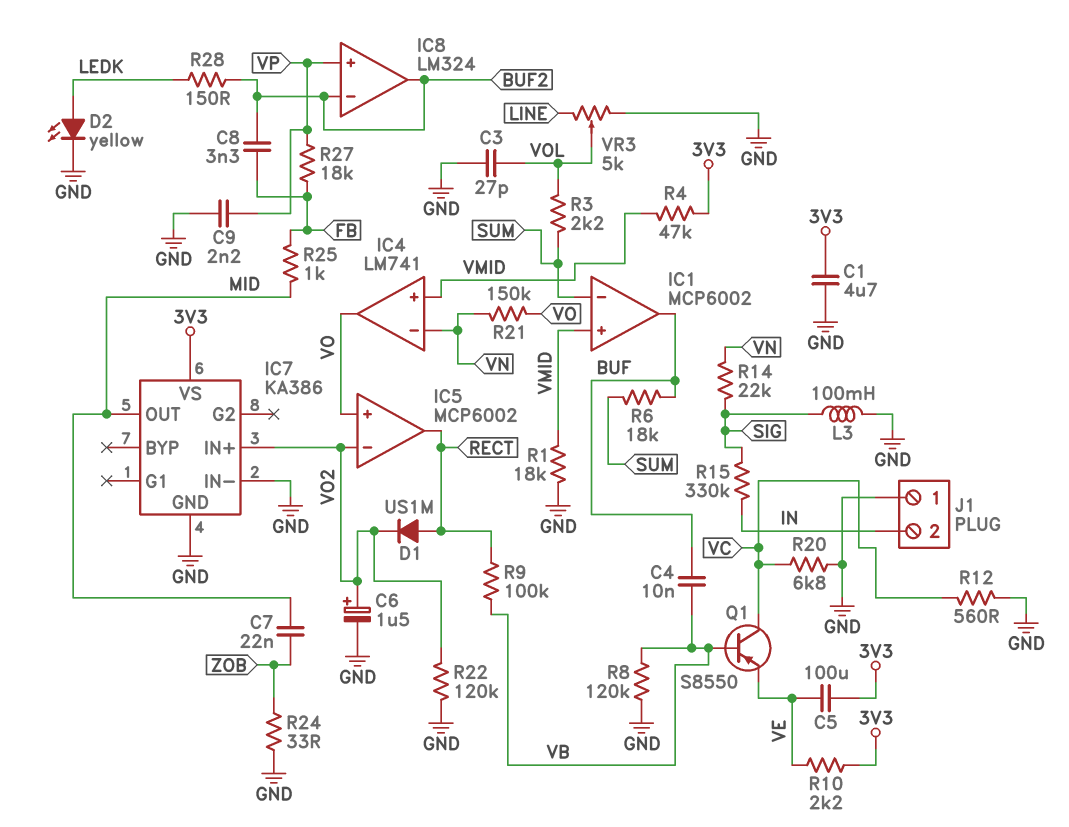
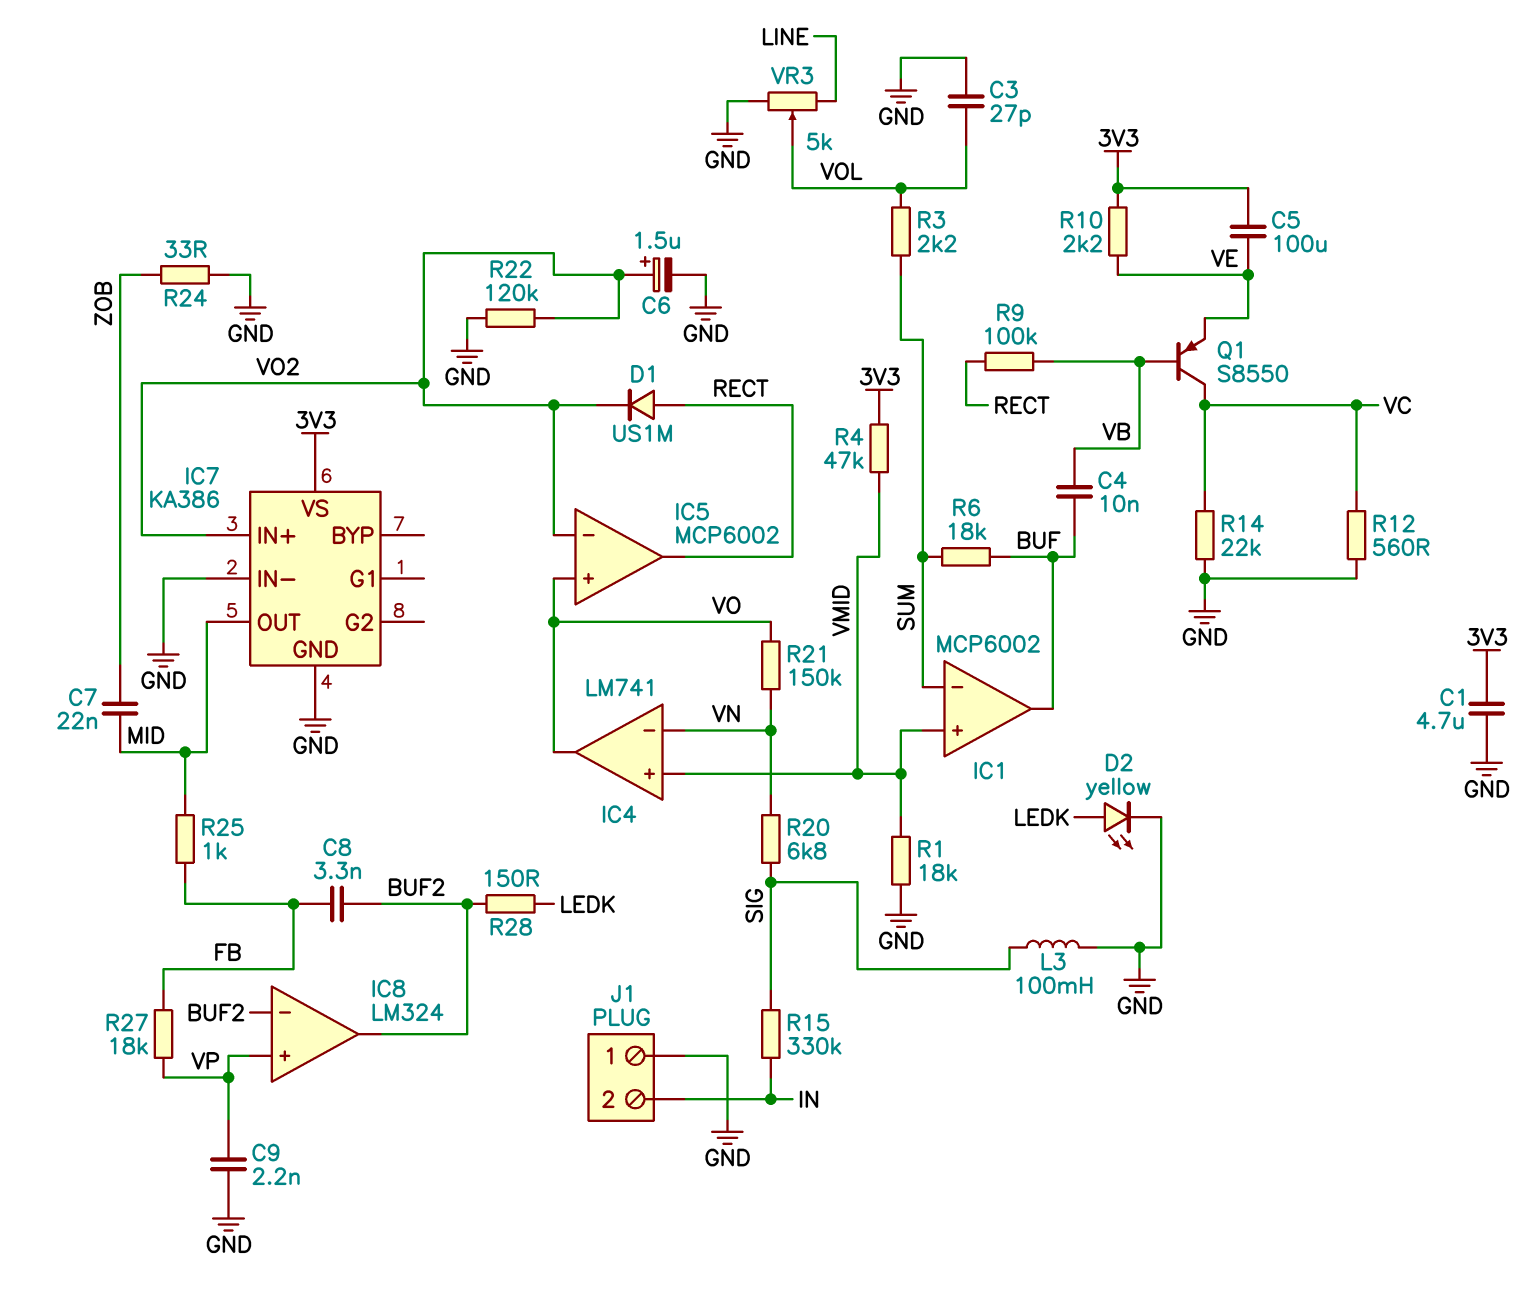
R8: 120k (GND, VB) -> none
R14: 22k (SIG, VN) -> 22k (GND, VC)
R20: 6.8k (GND, VC) -> 6.8k (SIG, VN)

